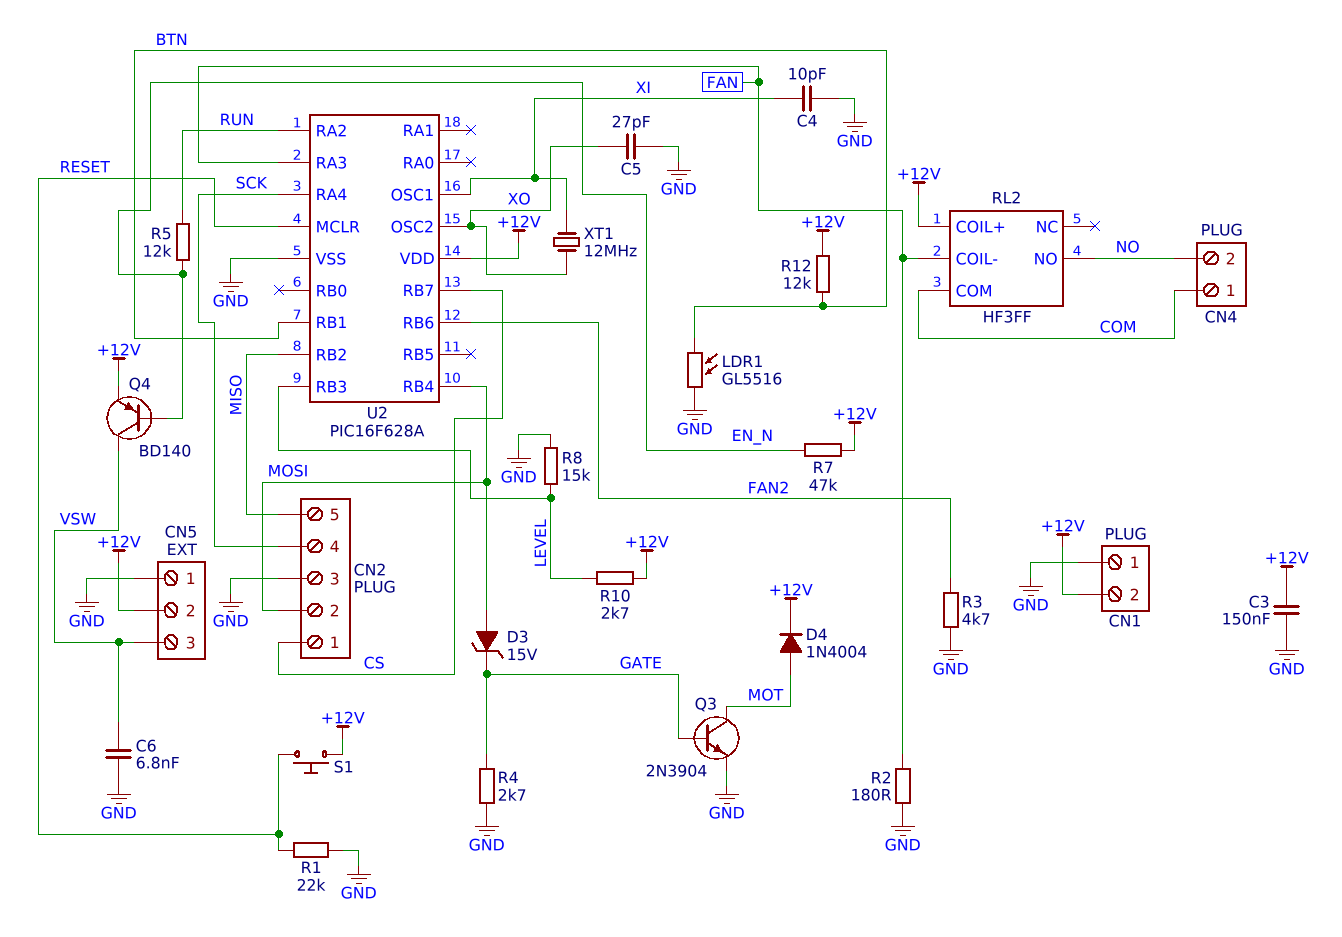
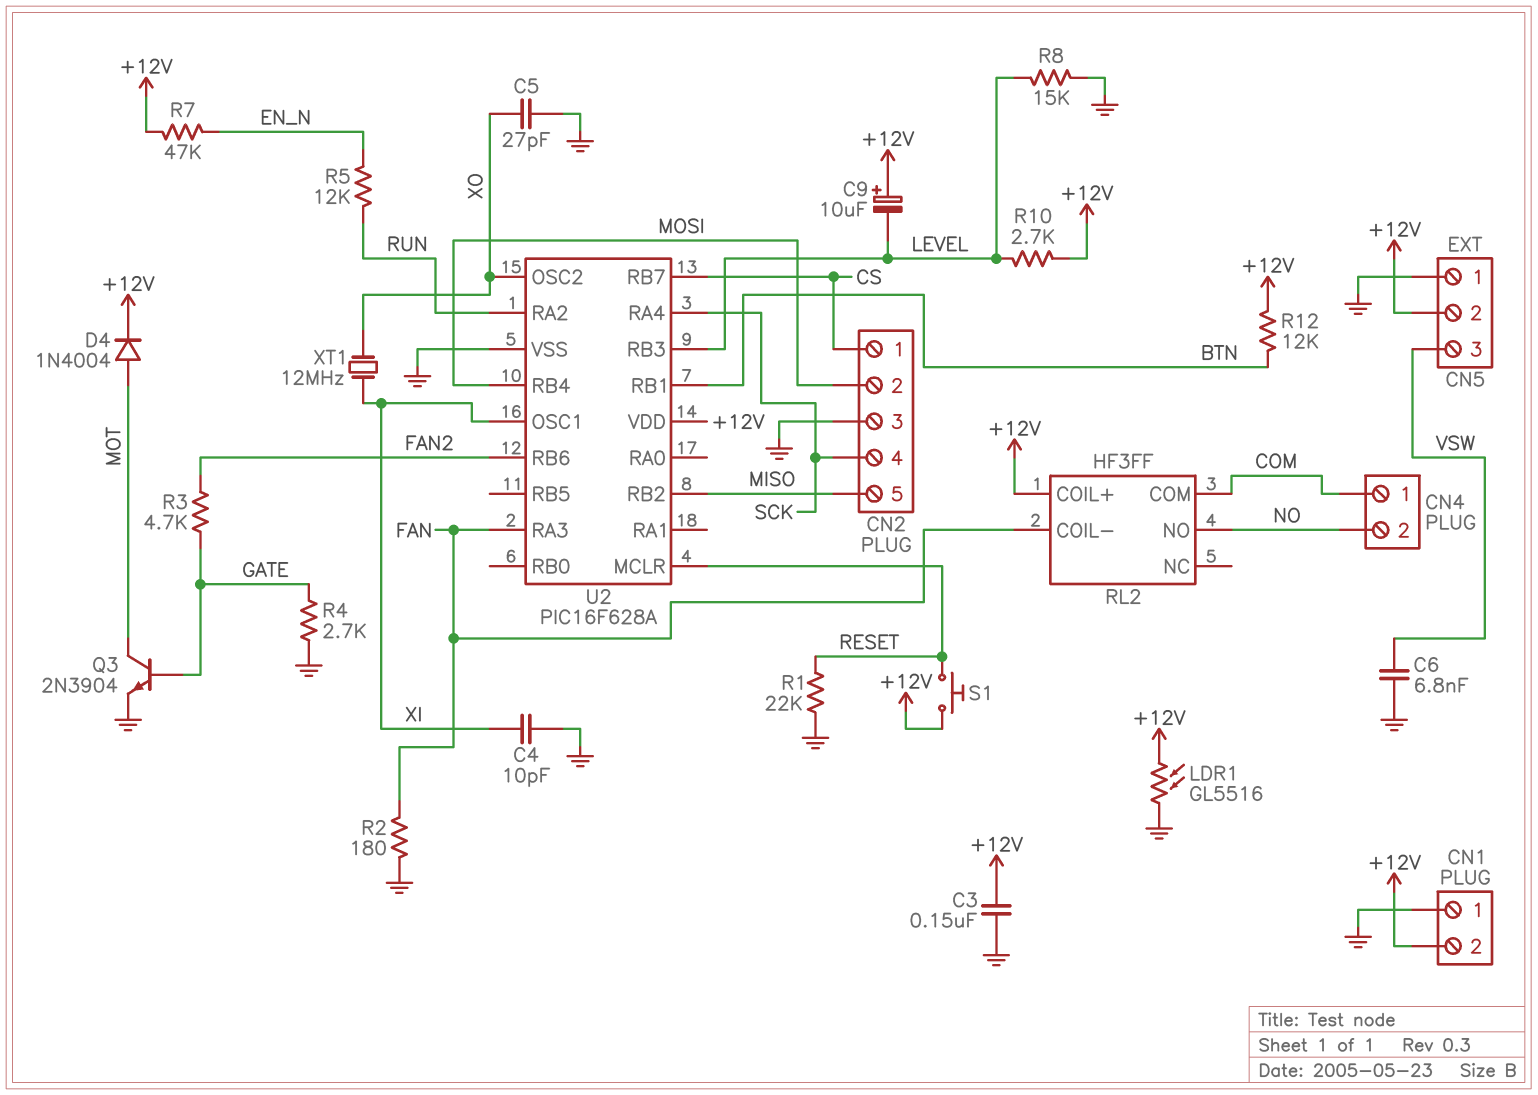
C9: none -> 10uF (plus +12V, minus LEVEL)
D3: zener 15V (A MOSI, K GATE) -> none
LDR1: GL5516 (BTN, GND) -> GL5516 (+12V, GND)
Q4: PNP BD140 (B EN_N, C VSW, E +12V) -> none
R3: 4.7k (FAN2, GND) -> 4.7k (FAN2, GATE)

